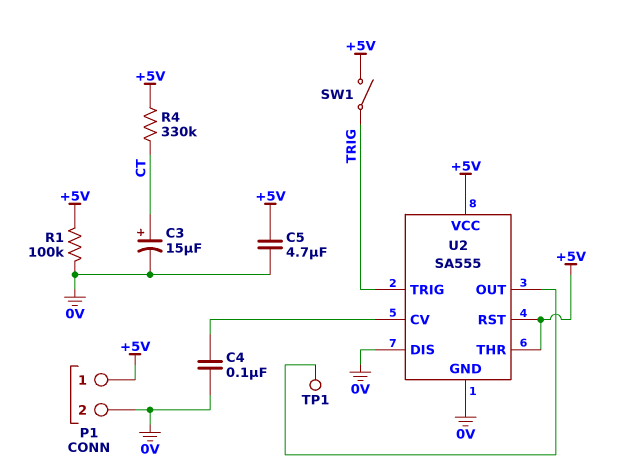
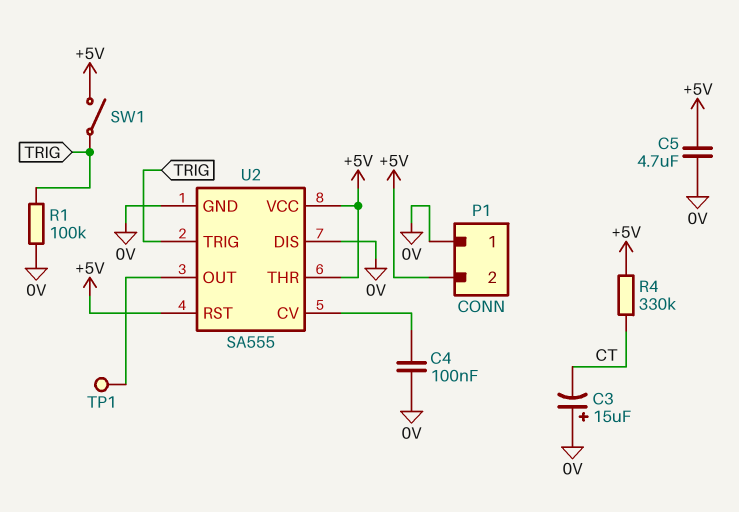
C3: 15uF (plus CT, minus 0V) -> 15uF (plus 0V, minus CT)
P1 pin 1: +5V -> 0V
P1 pin 2: 0V -> +5V
R1: 100k (+5V, 0V) -> 100k (0V, TRIG)

